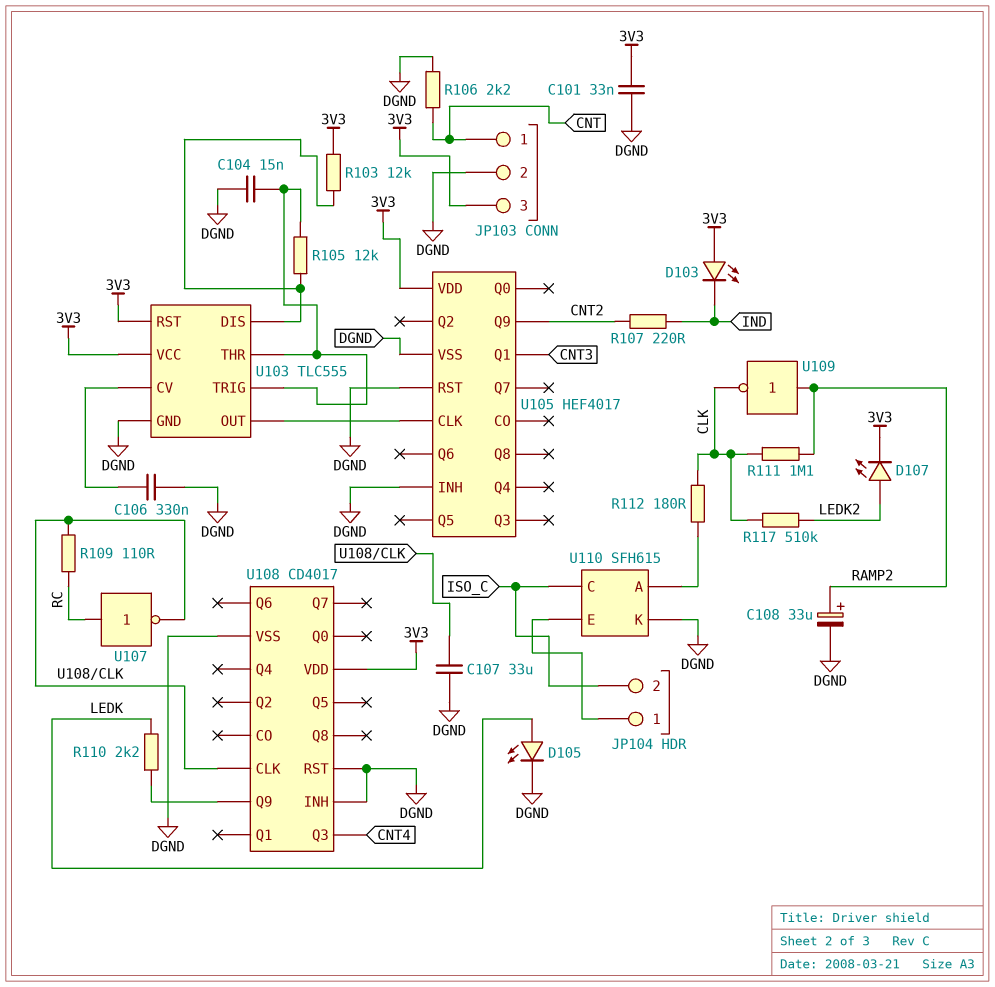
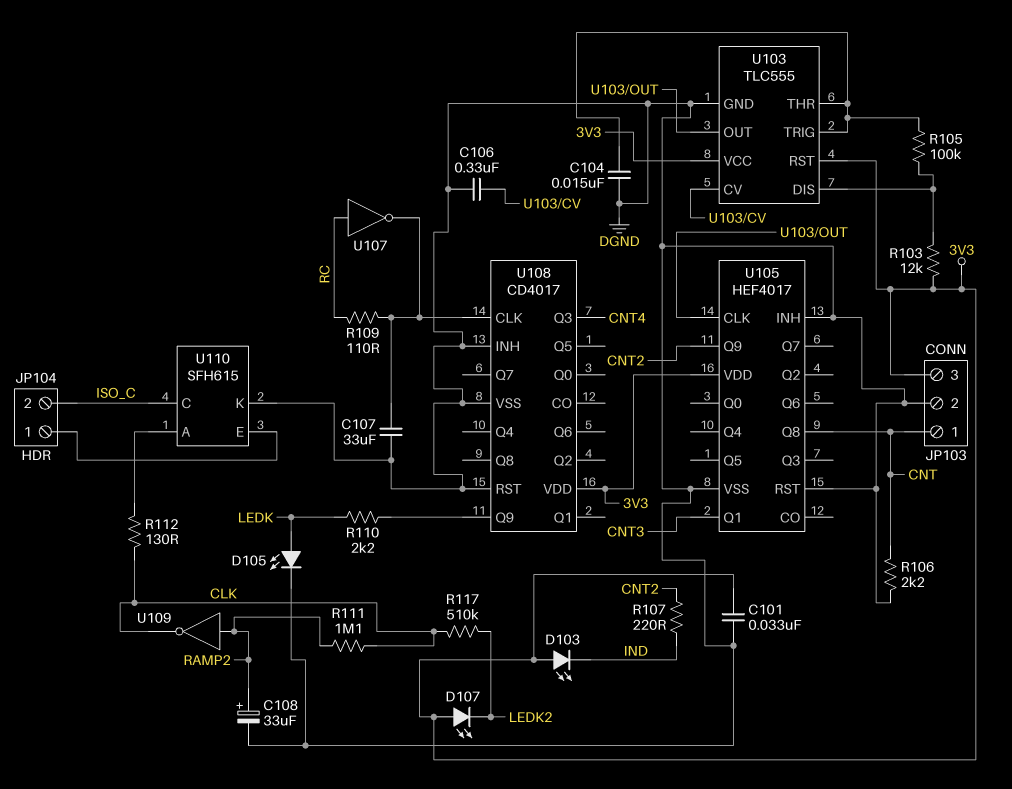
D107: LED (A LEDK2, K 3V3) -> LED (A 3V3, K LEDK2)
R105: 12k (U103/DIS, U103/THR) -> 100k (U103/DIS, U103/THR)
R112: 180 (CLK, U110/A) -> 130 (CLK, U110/A)
U105 pin Q8: none -> CNT

